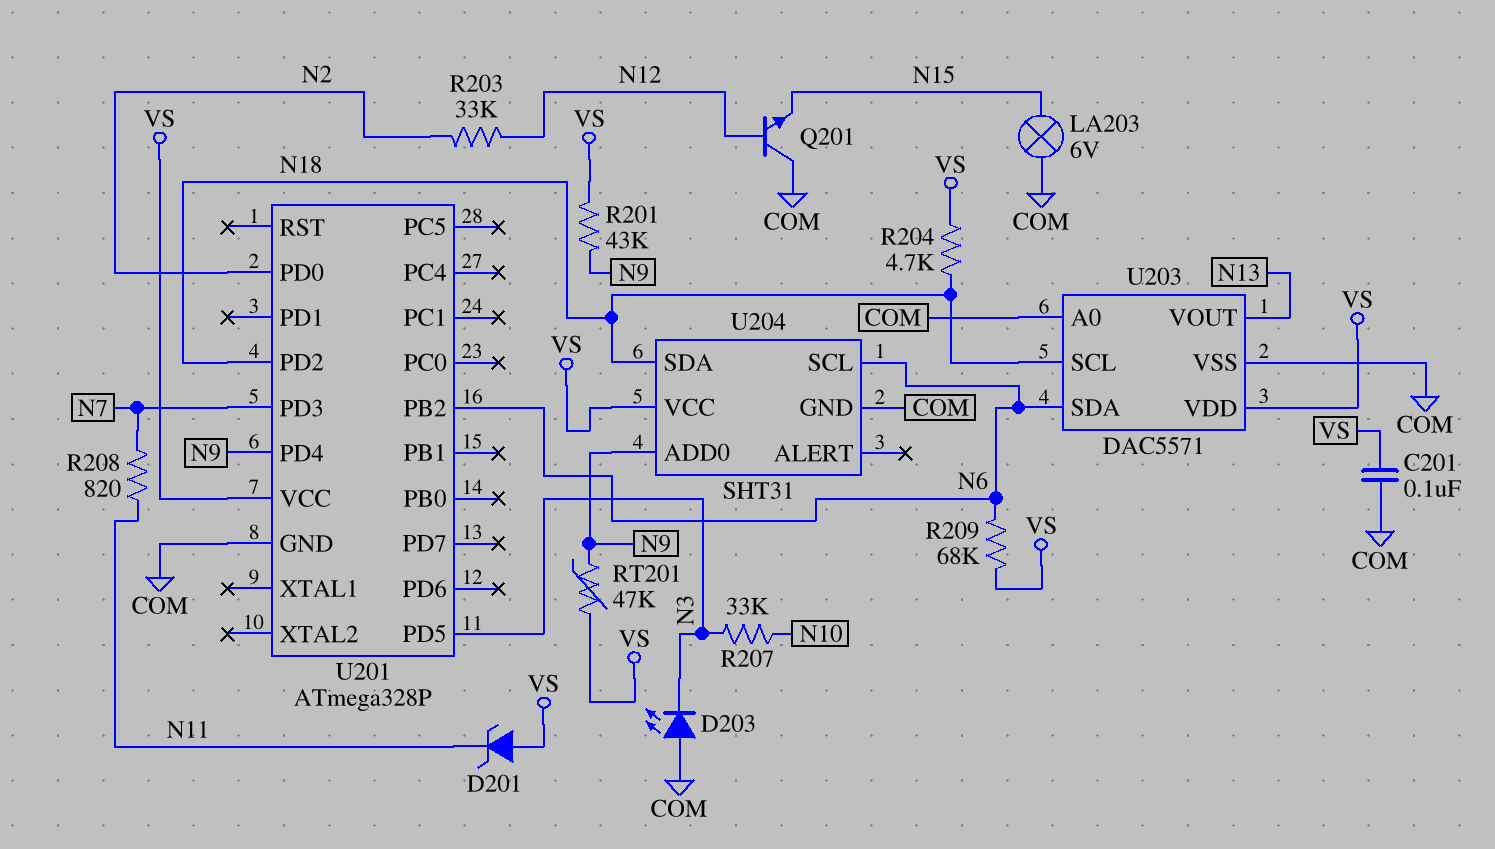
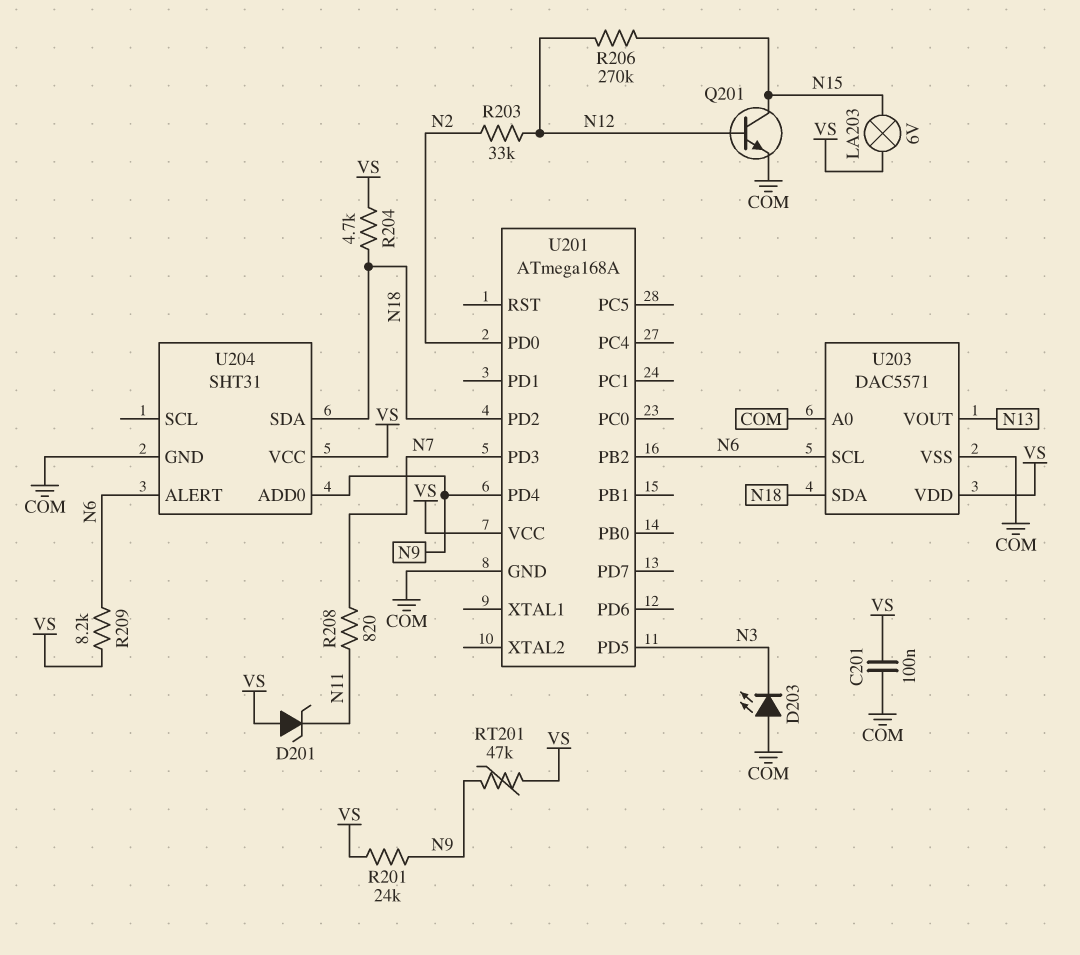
LA203: lamp 6V (COM, N15) -> lamp 6V (N15, VS)
Q201: NPN (B N12, C COM, E N15) -> NPN (B N12, C N15, E COM)
R201: 43k (N9, VS) -> 24k (N9, VS)
R206: none -> 270k (N12, N15)
R207: 33k (N3, N10) -> none
R209: 68k (N6, VS) -> 8.2k (N6, VS)
U201: ATmega328P -> ATmega168A
U203 pin SCL: N18 -> N6
U203 pin SDA: N6 -> N18
U204 pin ALERT: none -> N6
U204 pin SCL: N6 -> none

